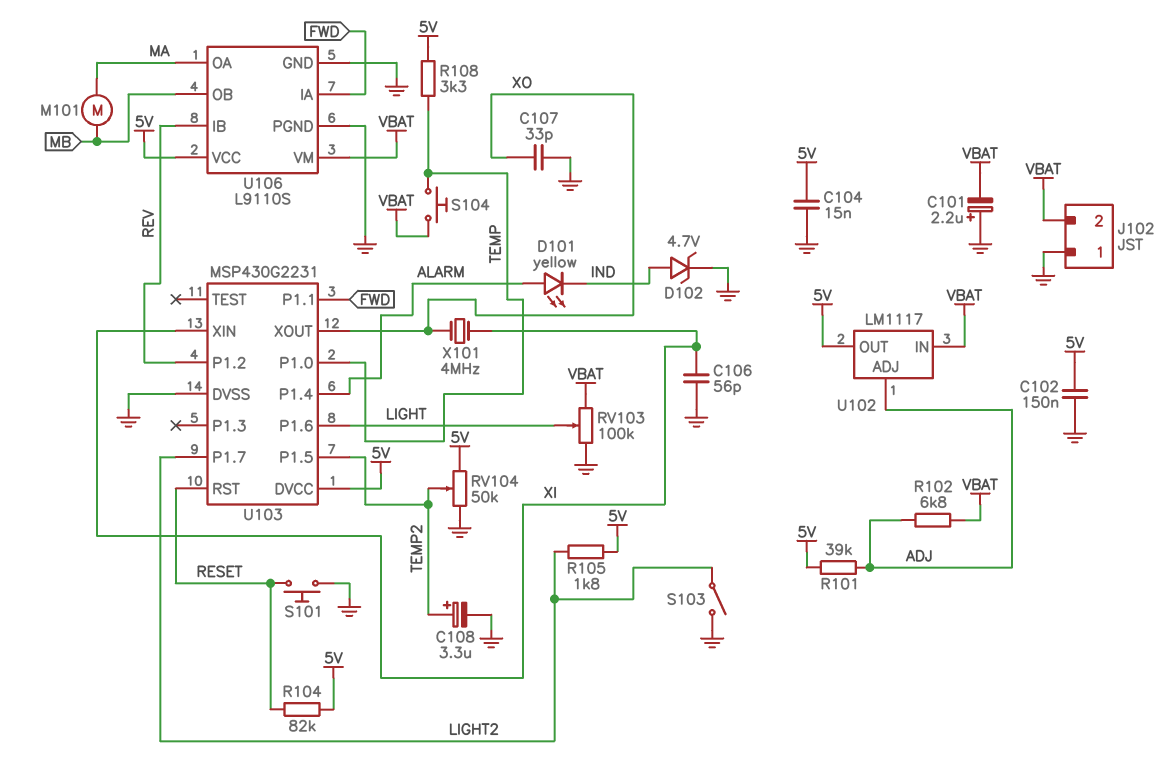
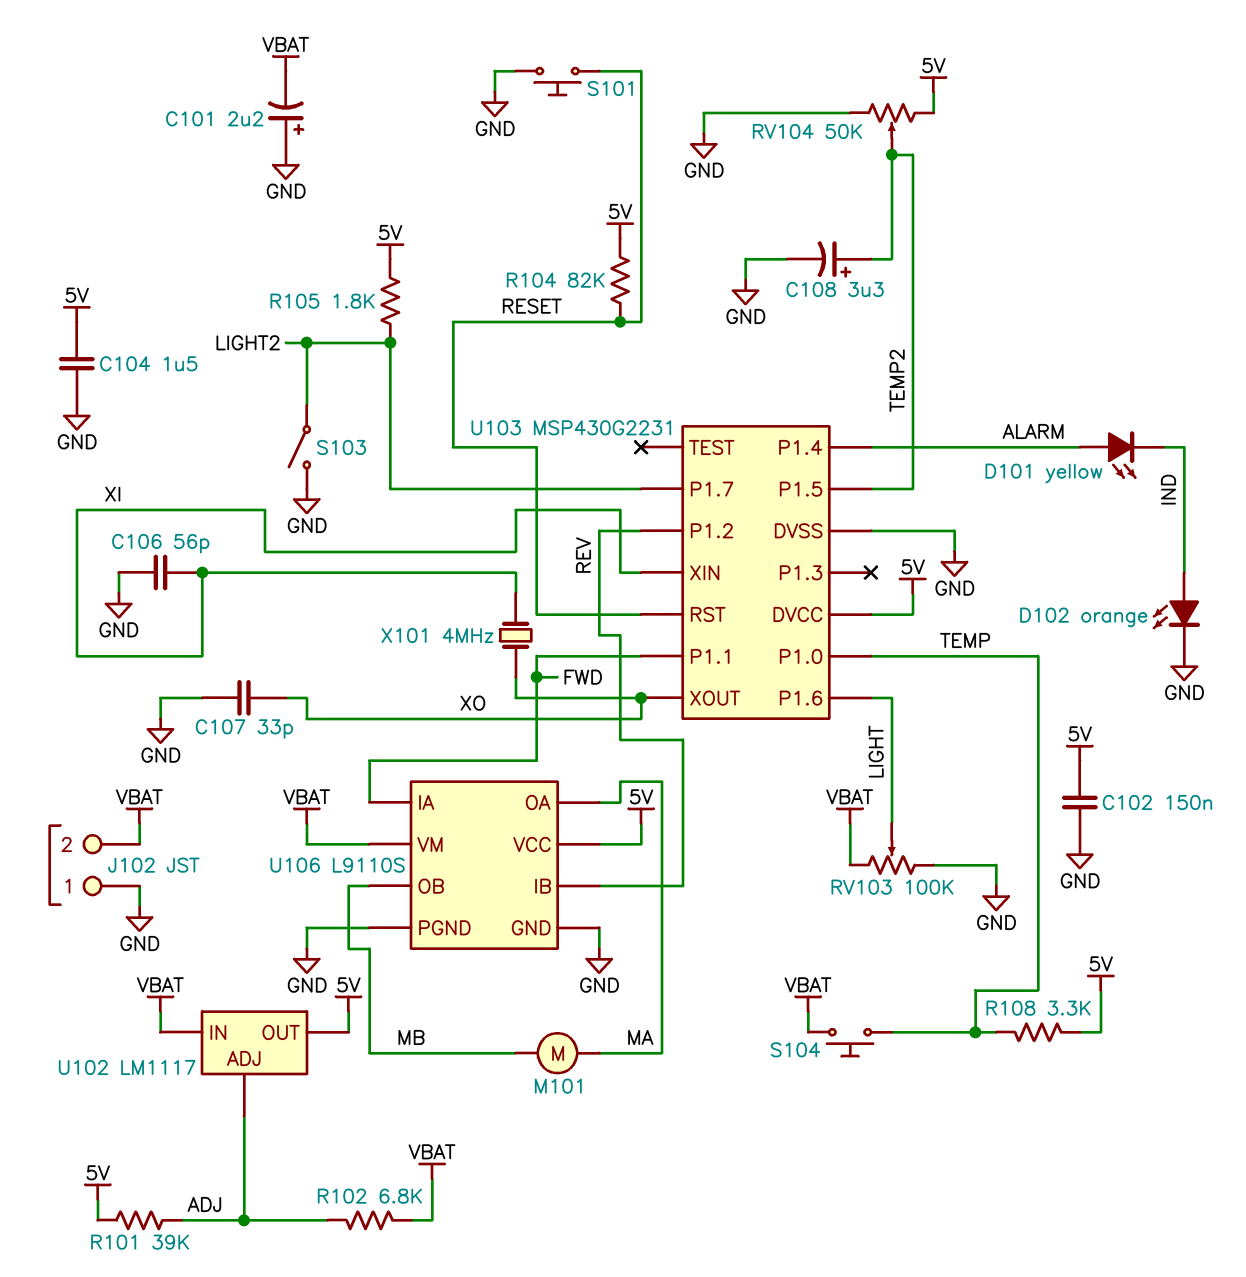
C104: 15nF (5V, GND) -> 1.5uF (5V, GND)
D102: zener 4.7V (A IND, K GND) -> LED orange (A IND, K GND)

